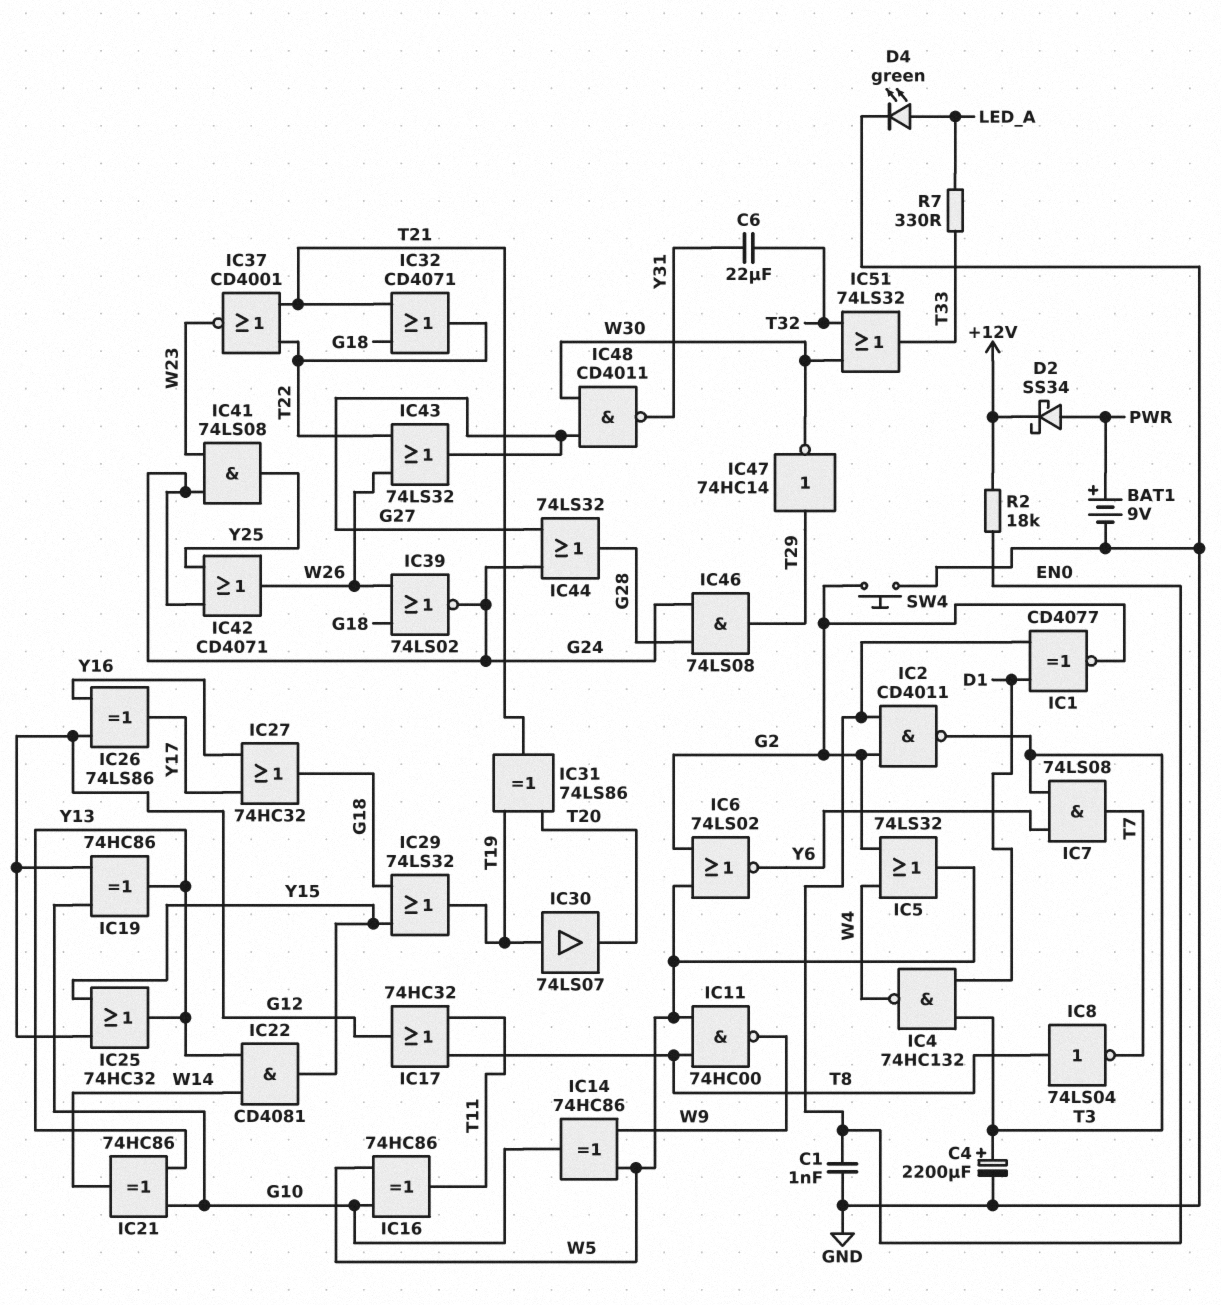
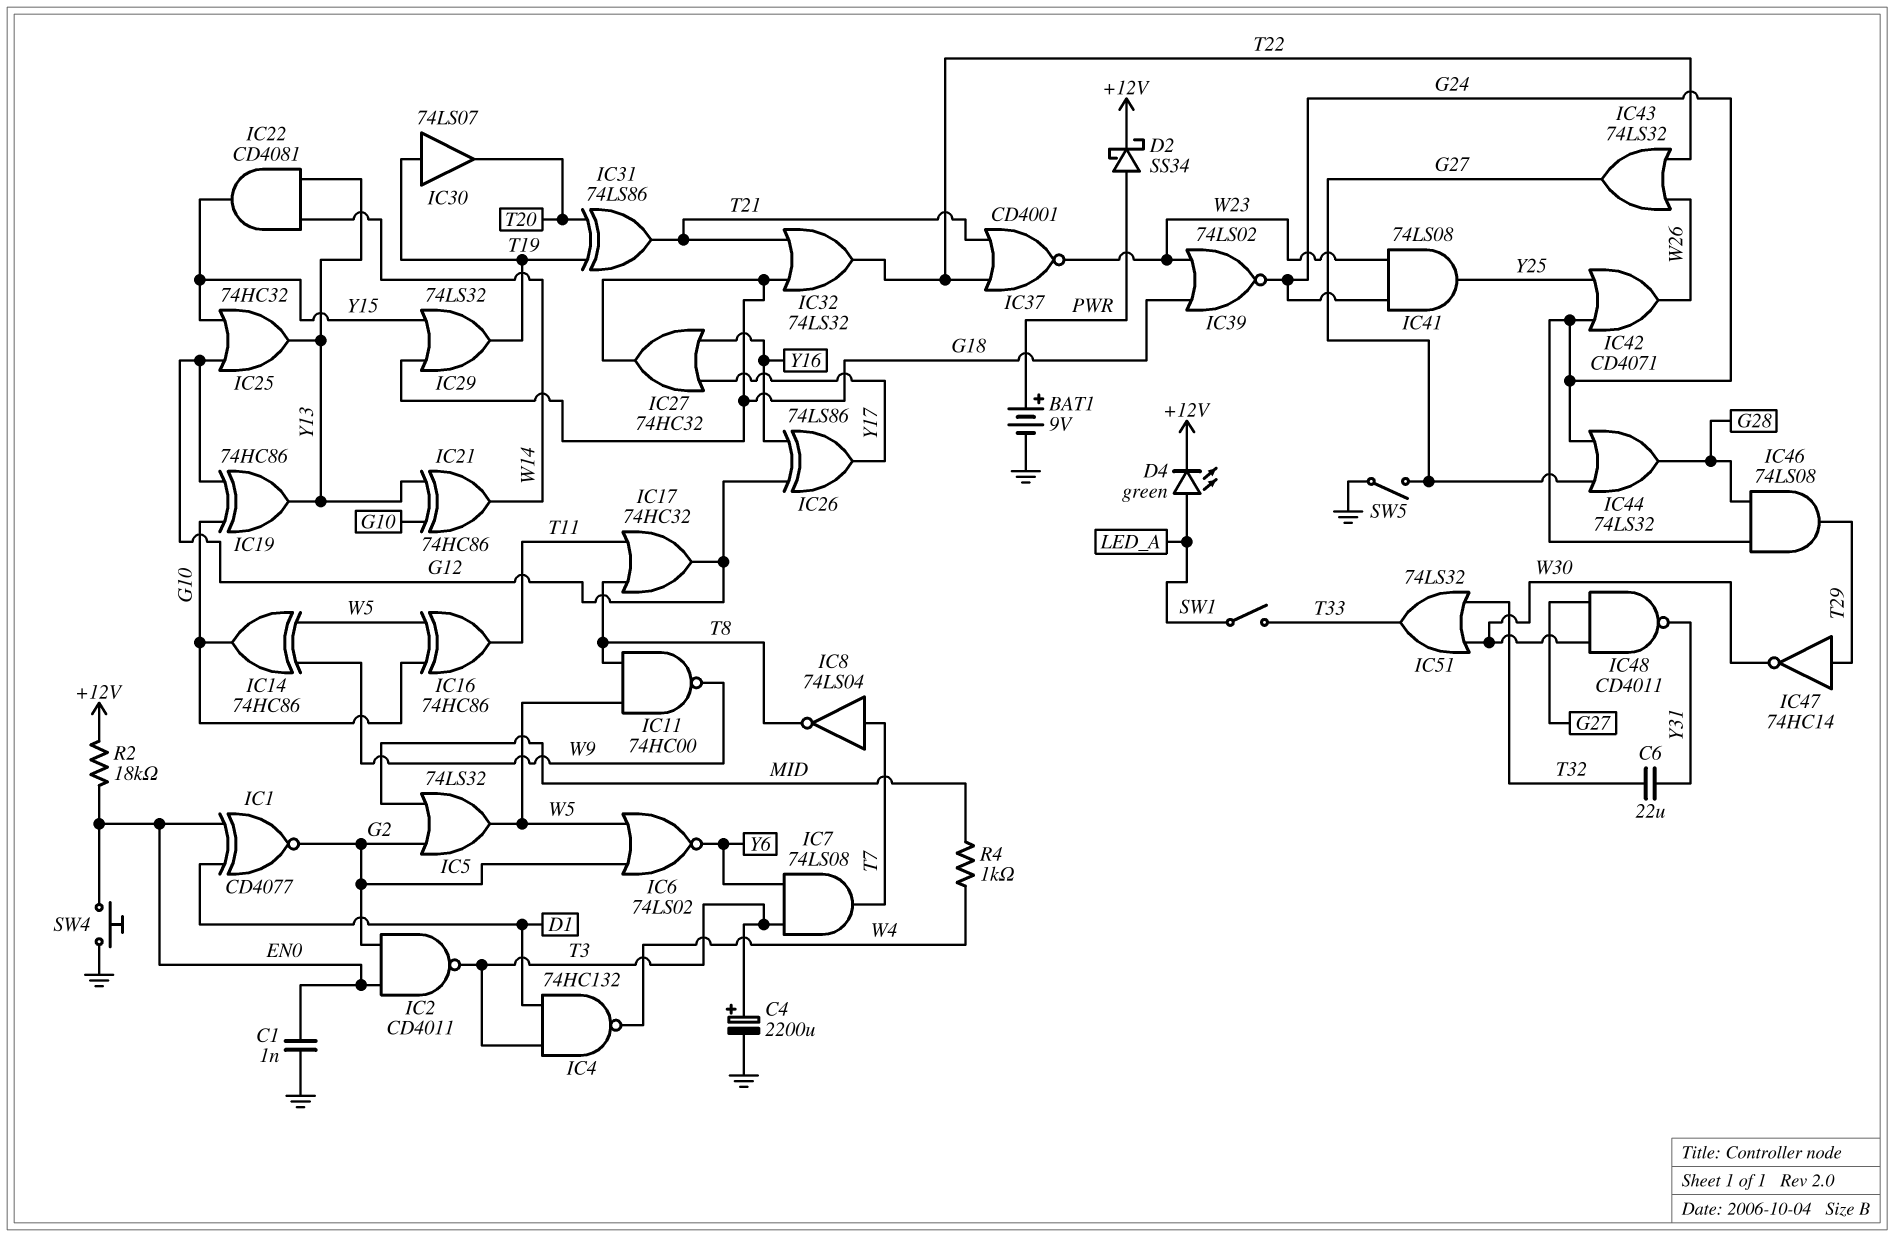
D4: LED green (A LED_A, K GND) -> LED green (A LED_A, K +12V)
IC5: OR 74LS32 (in G2, in W4, out W5) -> OR 74LS32 (in G2, in MID, out W5)
IC8: NOT 74LS04 (in T8, out T7) -> NOT 74LS04 (in T7, out T8)
IC32: OR CD4071 (in G18, in T21, out T22) -> OR 74LS32 (in G18, in T21, out T22)
IC39: NOR 74LS02 (in G18, in W26, out G24) -> NOR 74LS02 (in G18, in W23, out G24)
R4: none -> 1k (MID, W4)
R7: 330 (LED_A, T33) -> none
SW1: none -> switch (LED_A, T33)
SW4: button (G2, GND) -> button (EN0, GND)
SW5: none -> switch (G27, GND)

